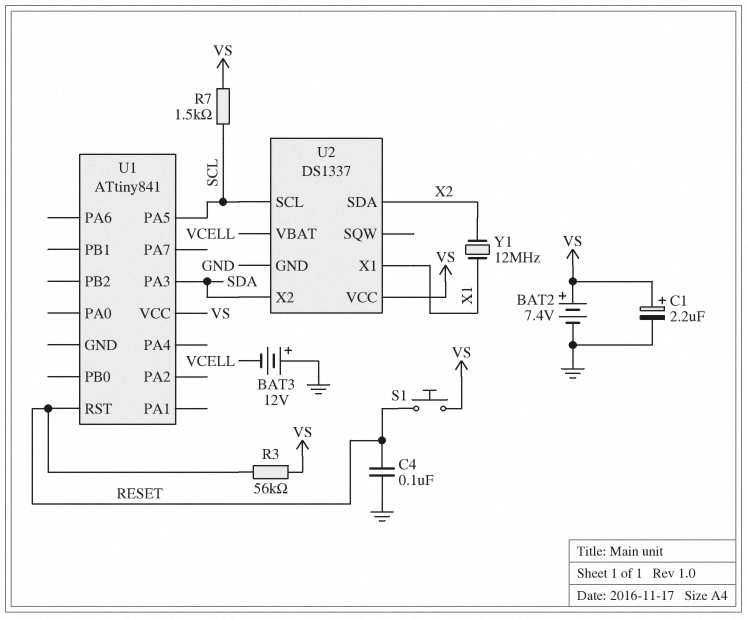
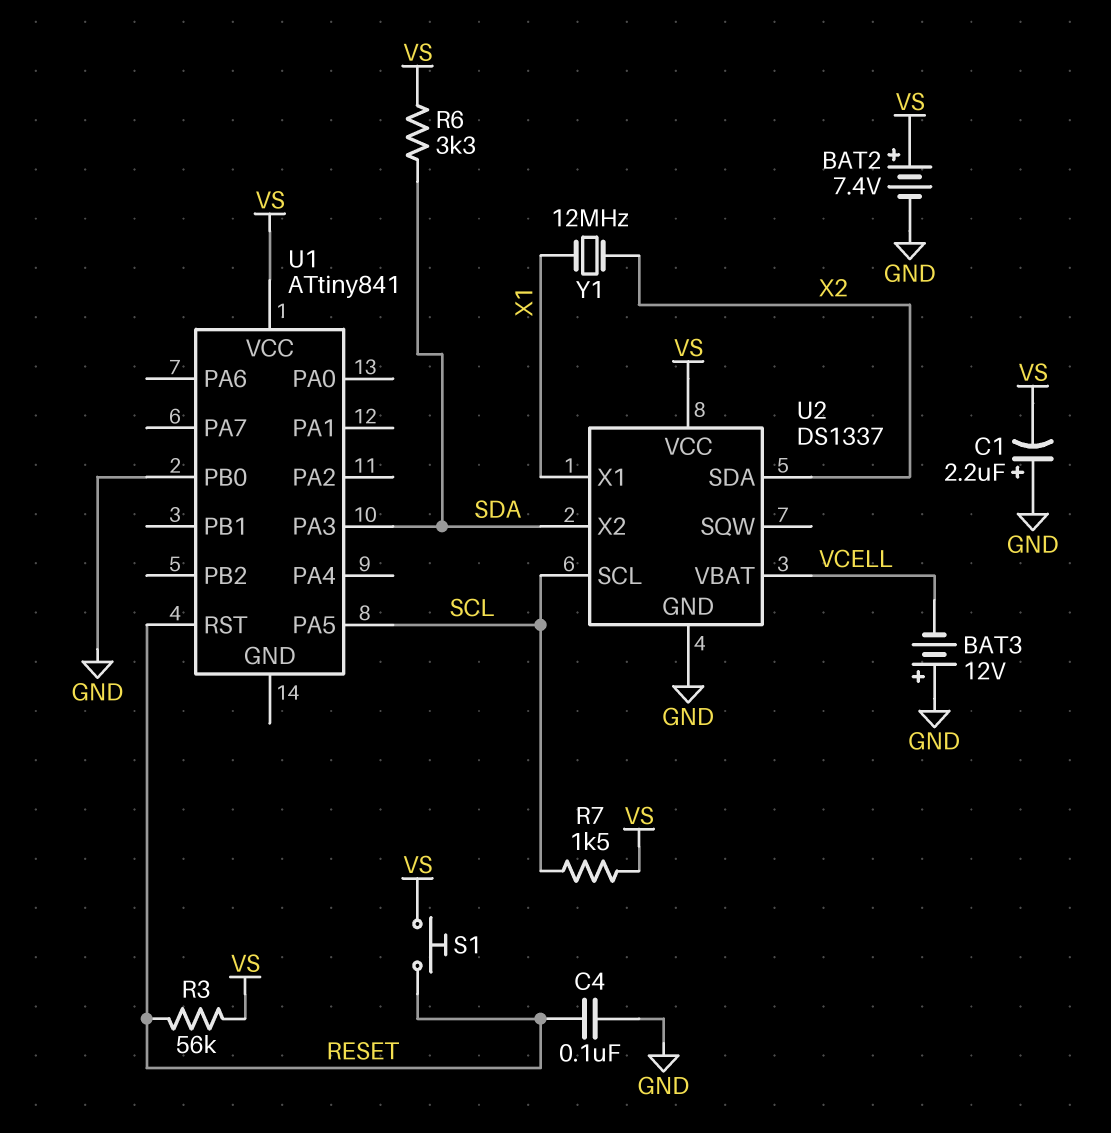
C1: 2.2uF (plus VS, minus GND) -> 2.2uF (plus GND, minus VS)
R6: none -> 3.3k (SDA, VS)
U1 pin PB0: none -> GND

